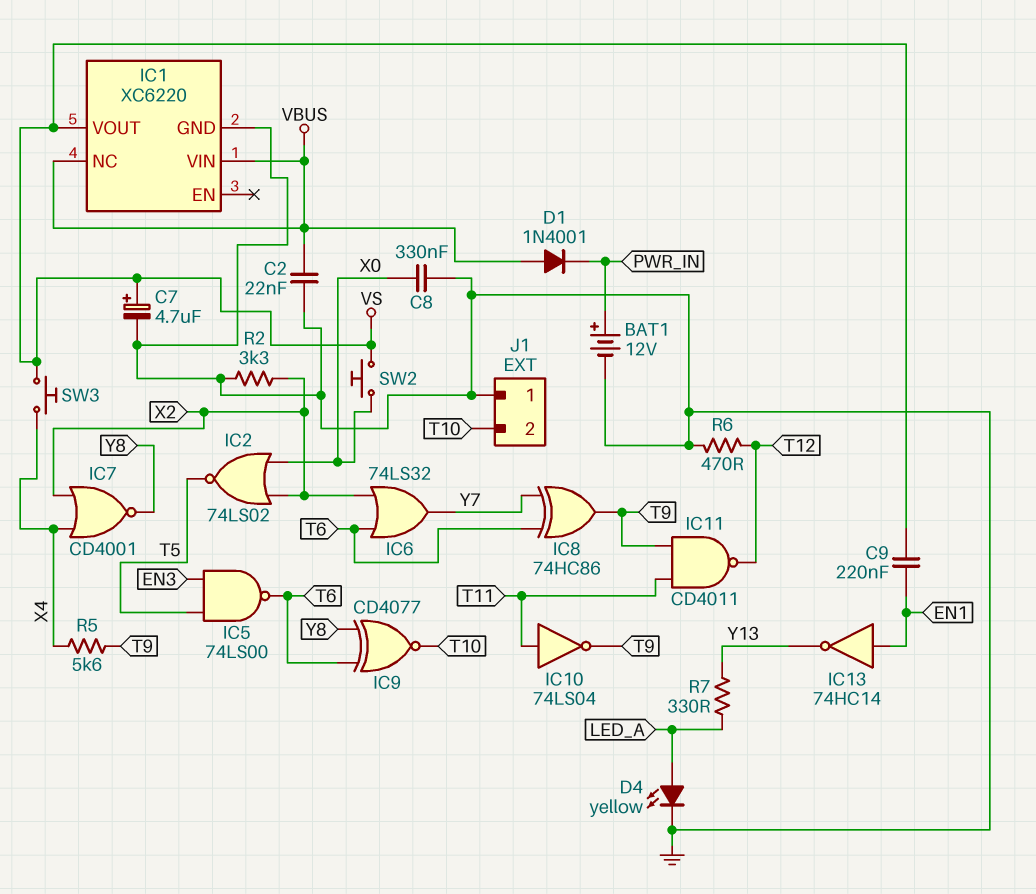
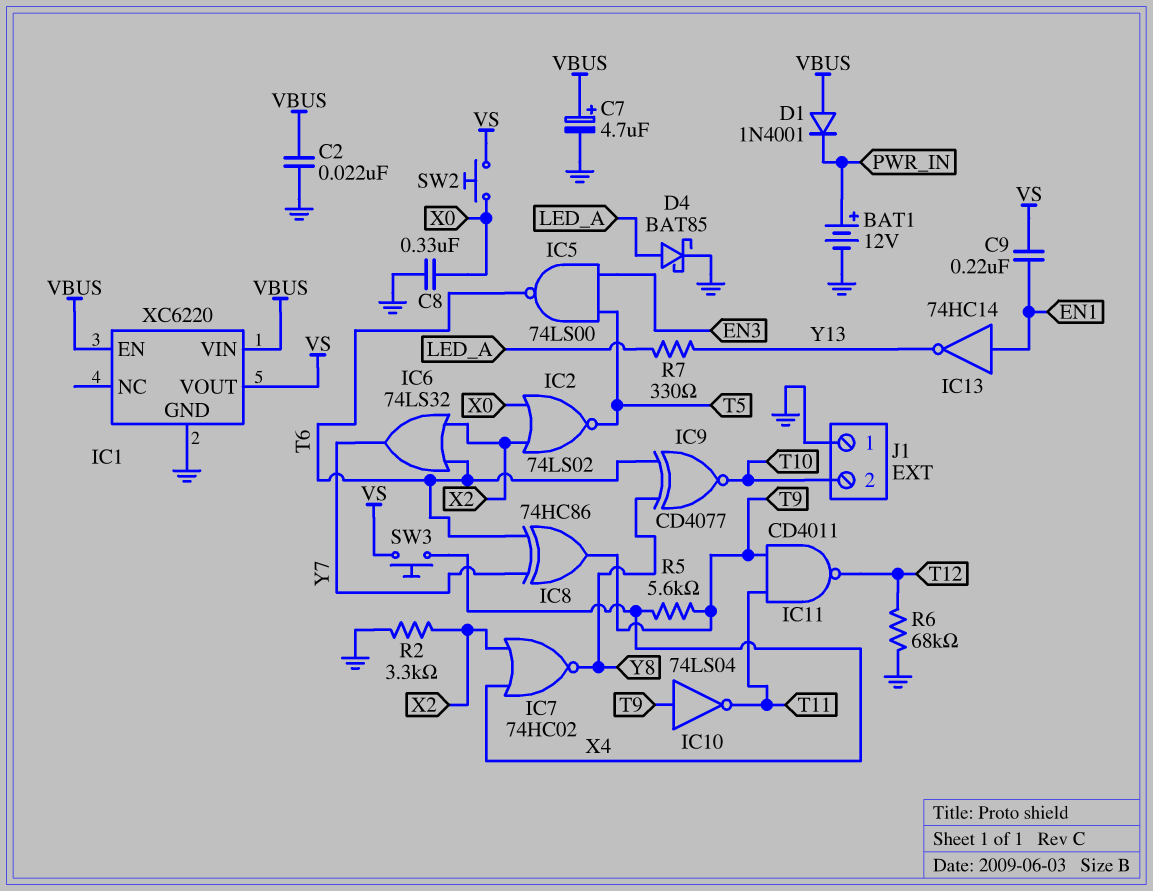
C7: 4.7uF (plus VS, minus GND) -> 4.7uF (plus VBUS, minus GND)
D4: LED yellow (A LED_A, K GND) -> schottky BAT85 (A LED_A, K GND)
IC1 pin EN: none -> VBUS
IC1 pin NC: VBUS -> none
IC7: NOR CD4001 (in X2, in X4, out Y8) -> NOR 74HC02 (in X2, in X4, out Y8)
IC10: NOT 74LS04 (in T11, out T9) -> NOT 74LS04 (in T9, out T11)
R6: 470 (GND, T12) -> 68k (GND, T12)

